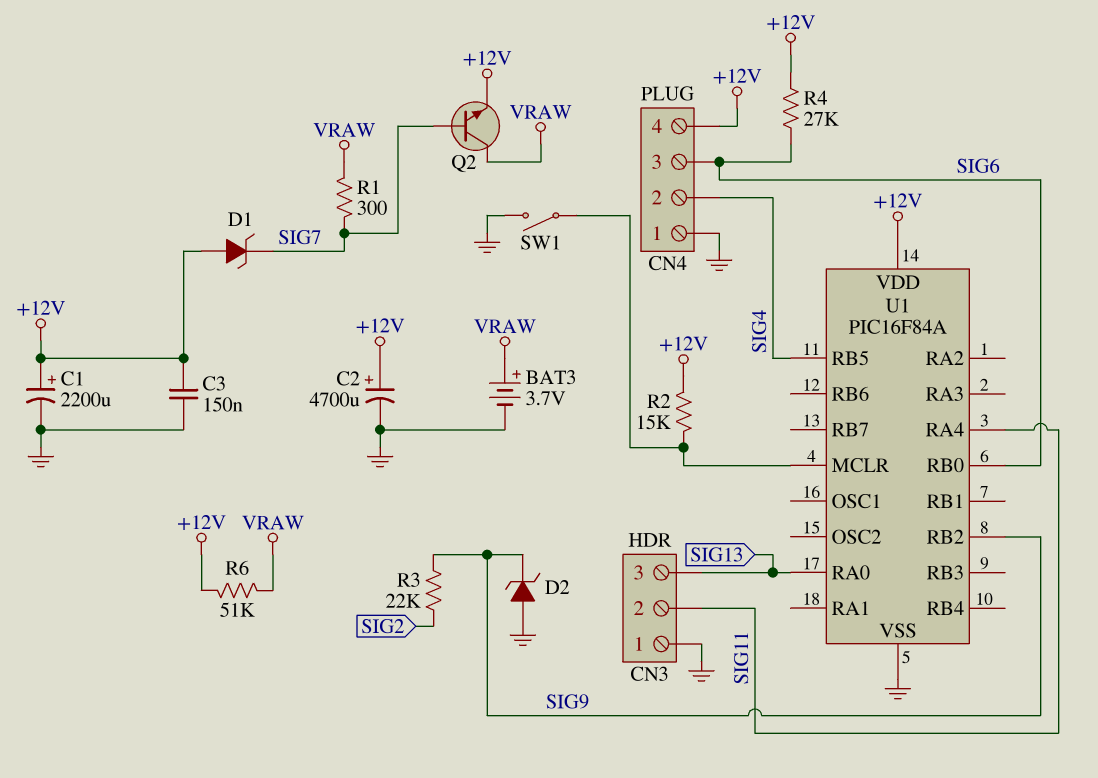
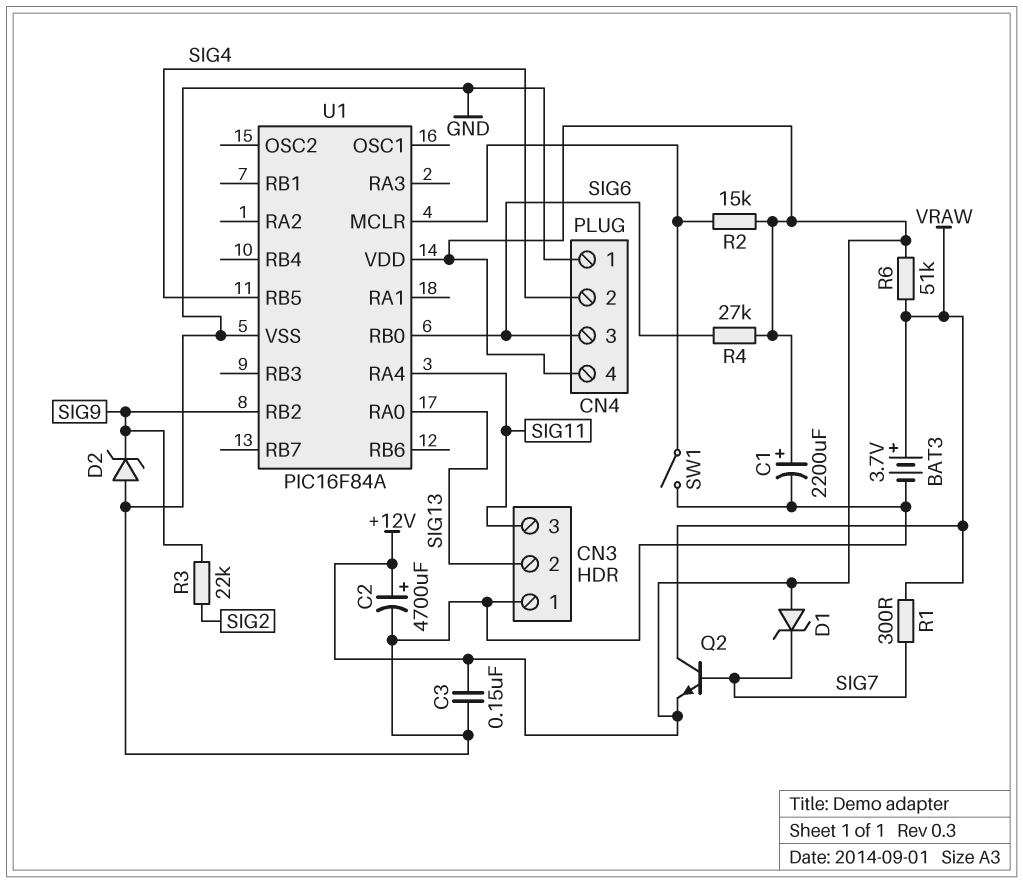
CN3 pin 2: SIG11 -> SIG13
CN3 pin 3: SIG13 -> SIG11

